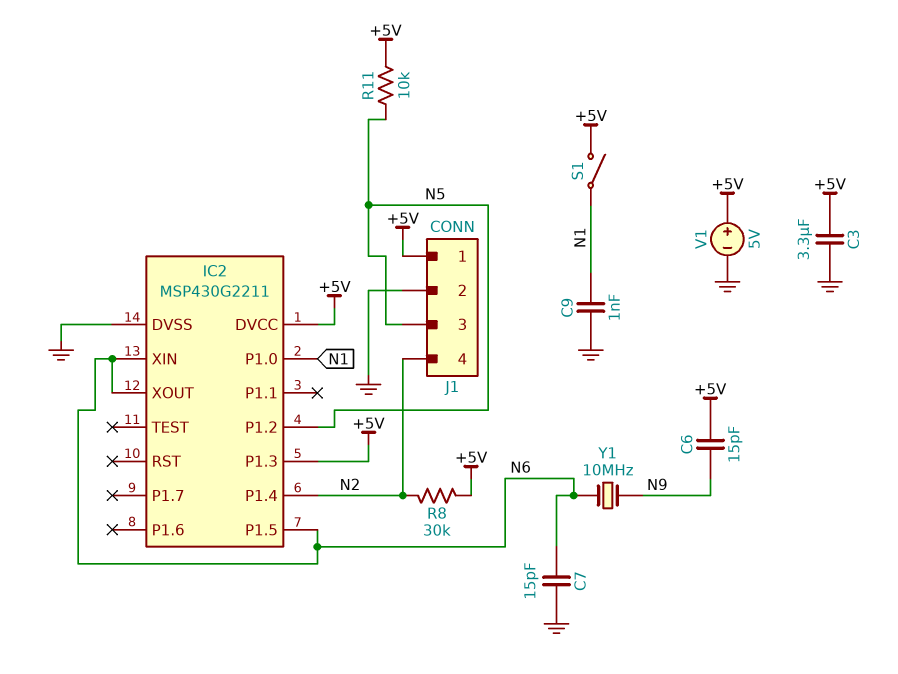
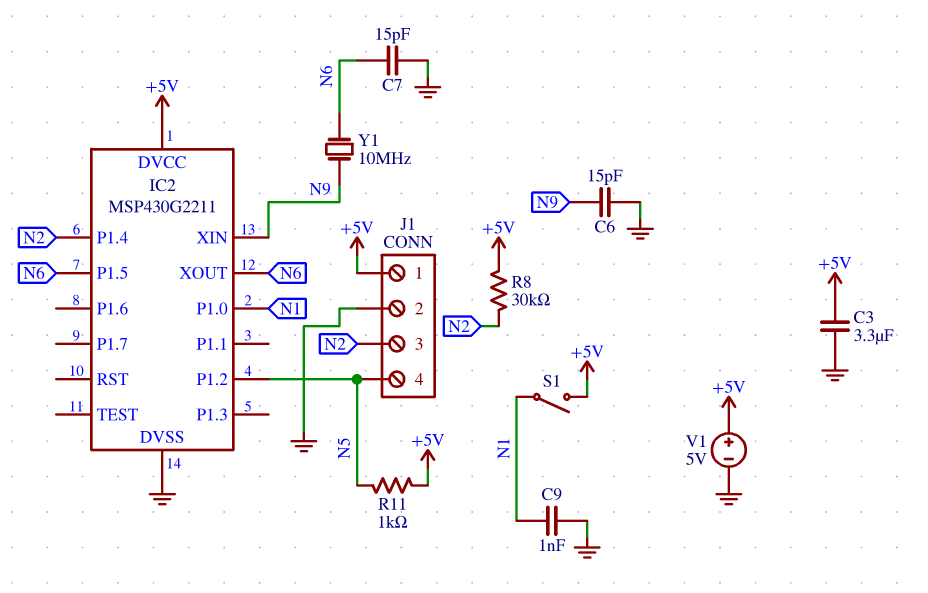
C6: 15pF (+5V, N9) -> 15pF (GND, N9)
IC2 pin P1.3: +5V -> none
IC2 pin XIN: N6 -> N9
J1 pin 3: N5 -> N2
J1 pin 4: N2 -> N5
R11: 10k (+5V, N5) -> 1k (+5V, N5)

